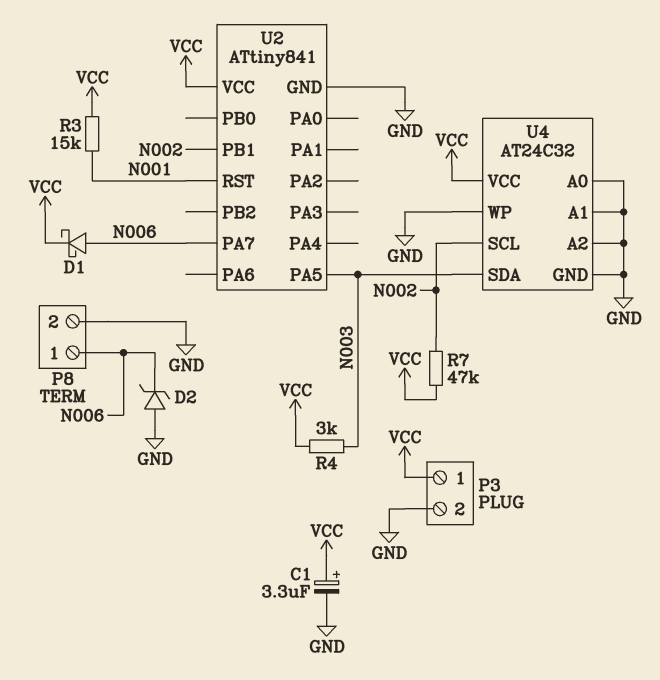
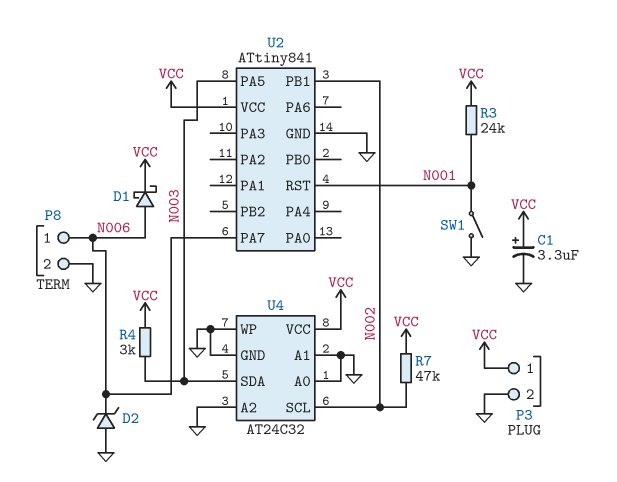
R3: 15k (N001, VCC) -> 24k (N001, VCC)
SW1: none -> switch (GND, N001)

